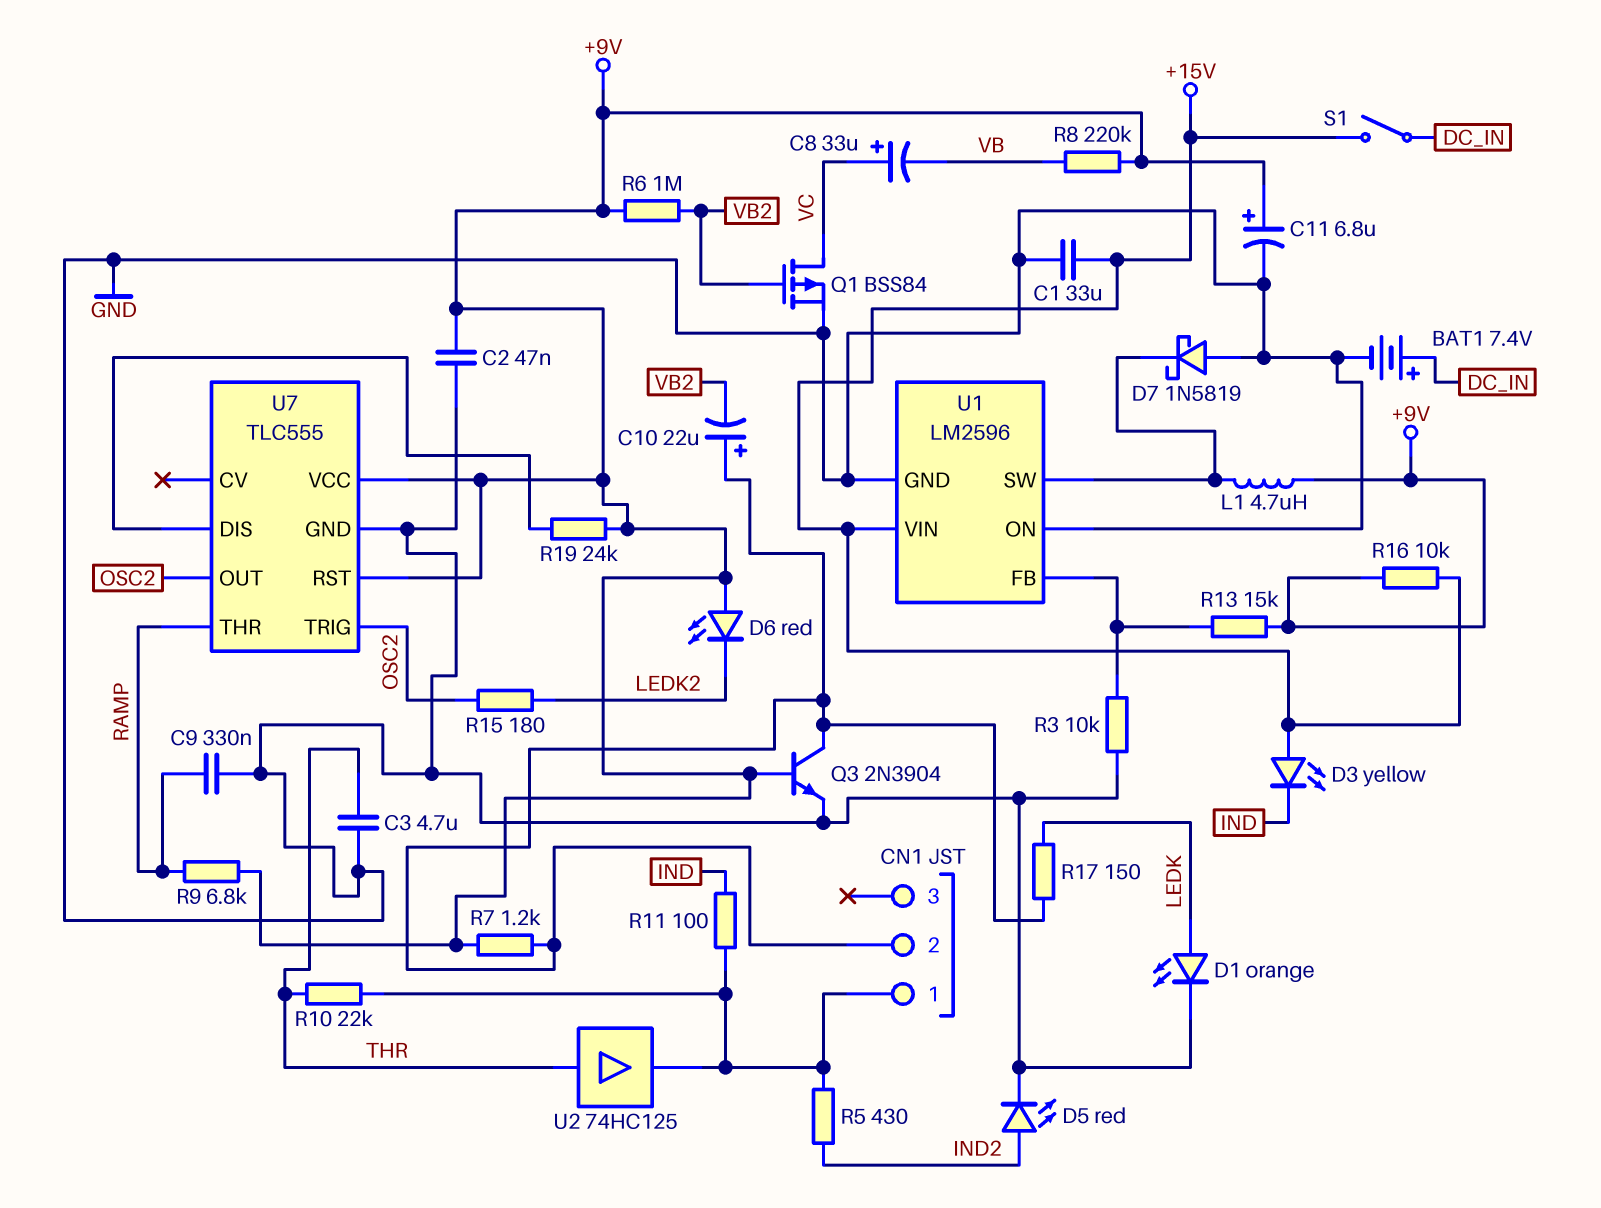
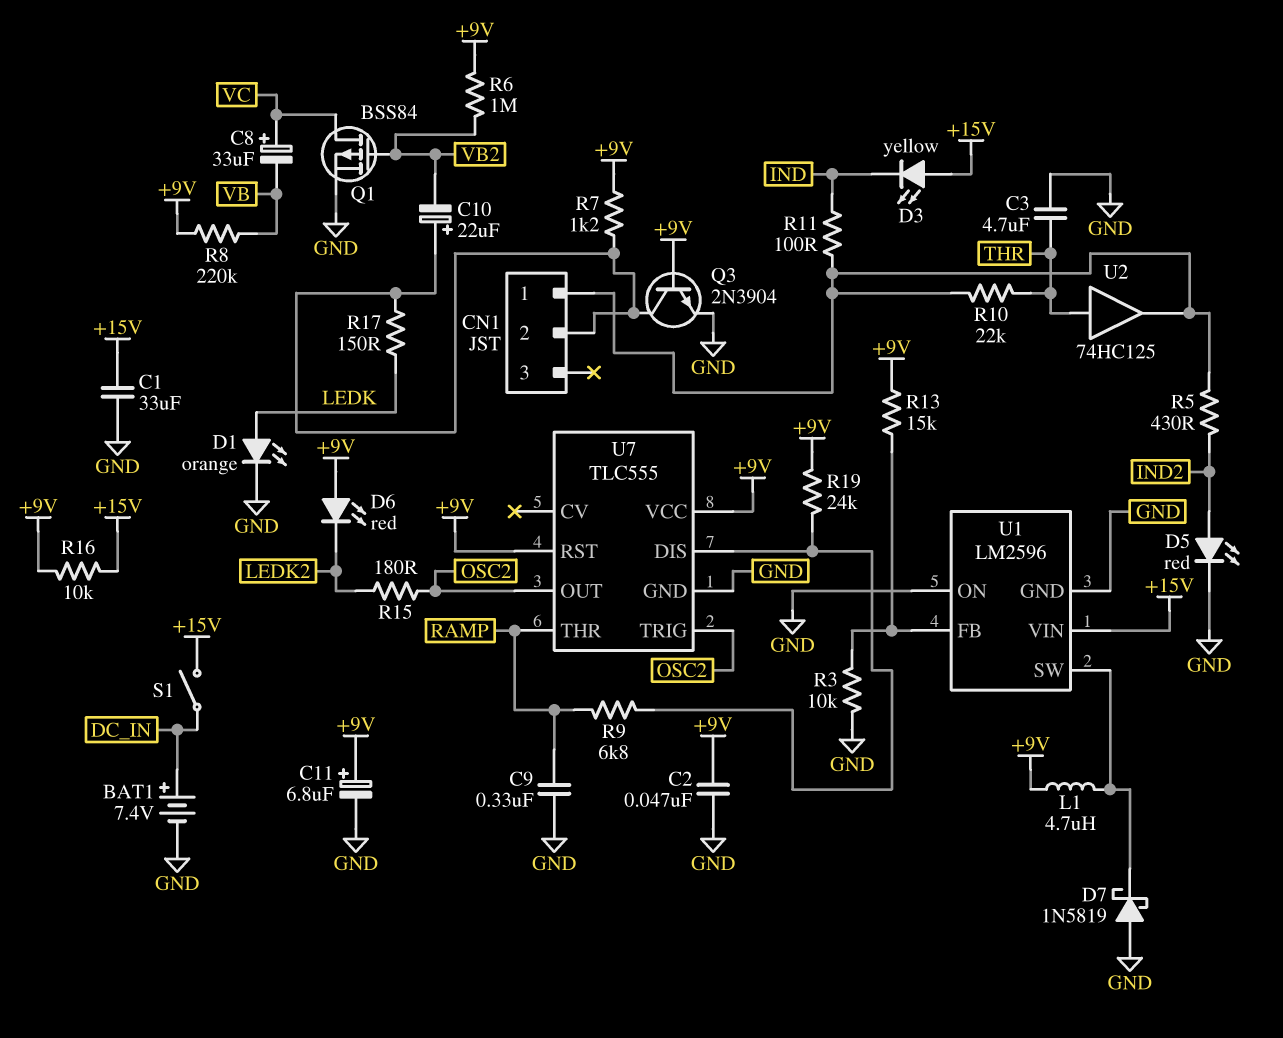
R9: 6.8k (+9V, RAMP) -> 6.8k (RAMP, U7/DIS)

